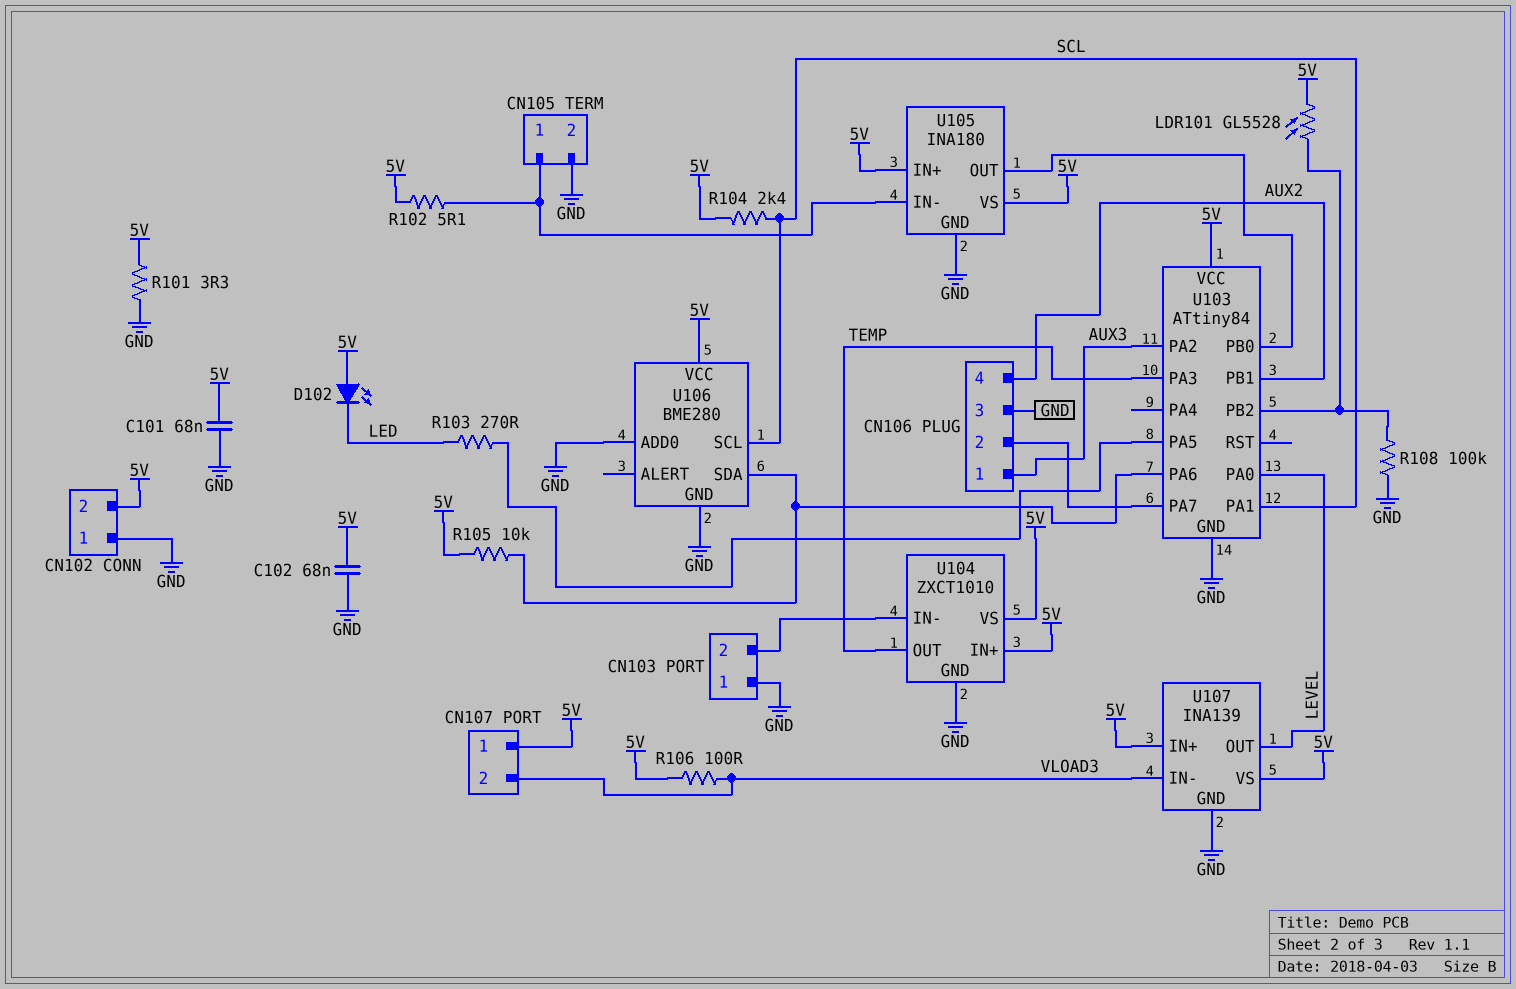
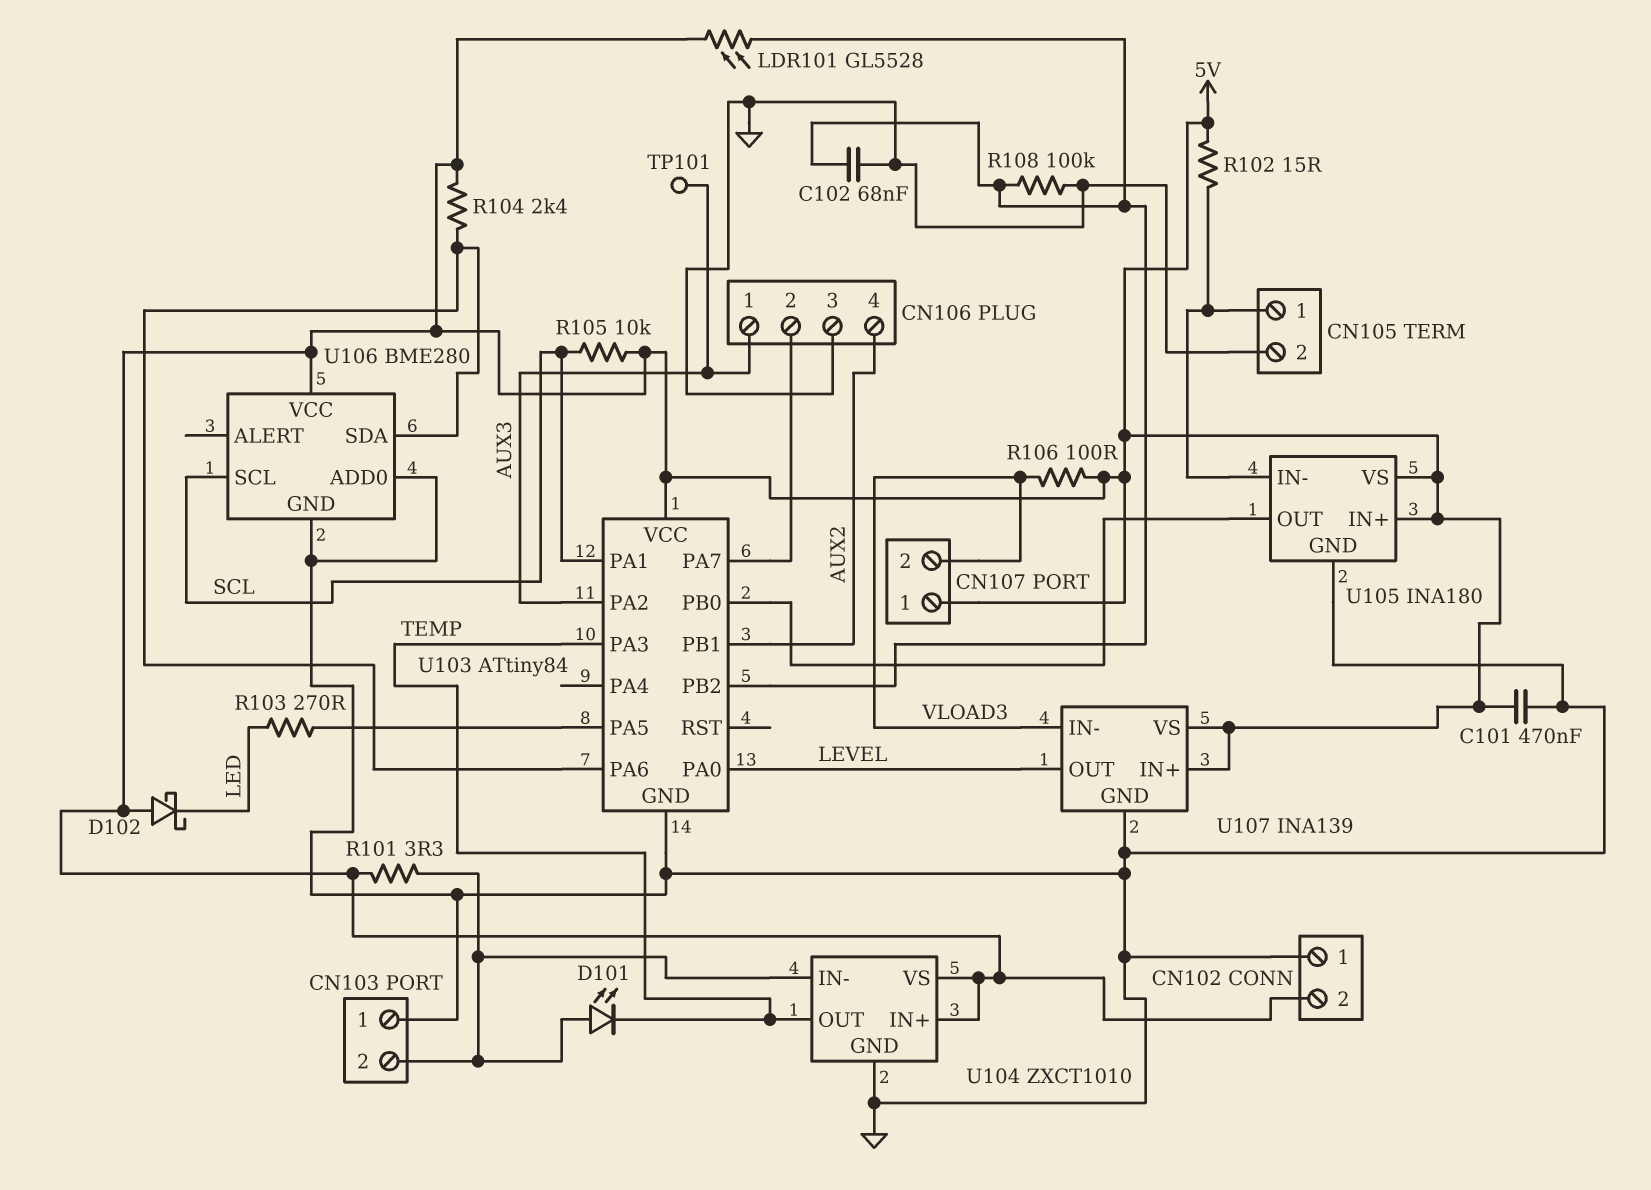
C101: 68nF (5V, GND) -> 470nF (5V, GND)
C102: 68nF (5V, GND) -> 68nF (GND, U103/PB2)
D101: none -> LED (A CN103/2, K TEMP)
D102: LED (A 5V, K LED) -> schottky (A 5V, K LED)
R101: 3.3 (5V, GND) -> 3.3 (5V, CN103/2)
R102: 5.1 (5V, CN105/1) -> 15 (5V, CN105/1)
R104: 2.4k (5V, SCL) -> 2.4k (5V, U103/PA6)
R105: 10k (5V, U103/PA6) -> 10k (5V, SCL)
TP101: none -> test point (AUX3)

